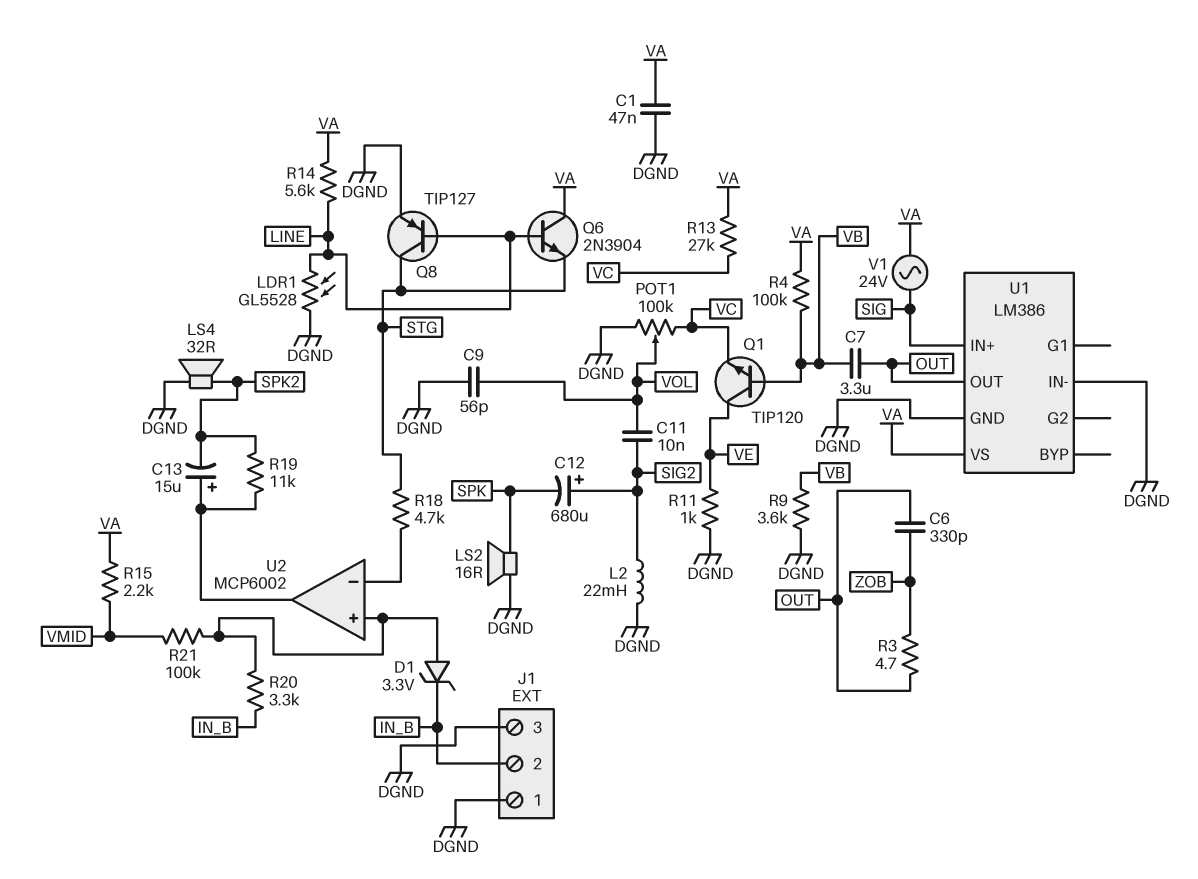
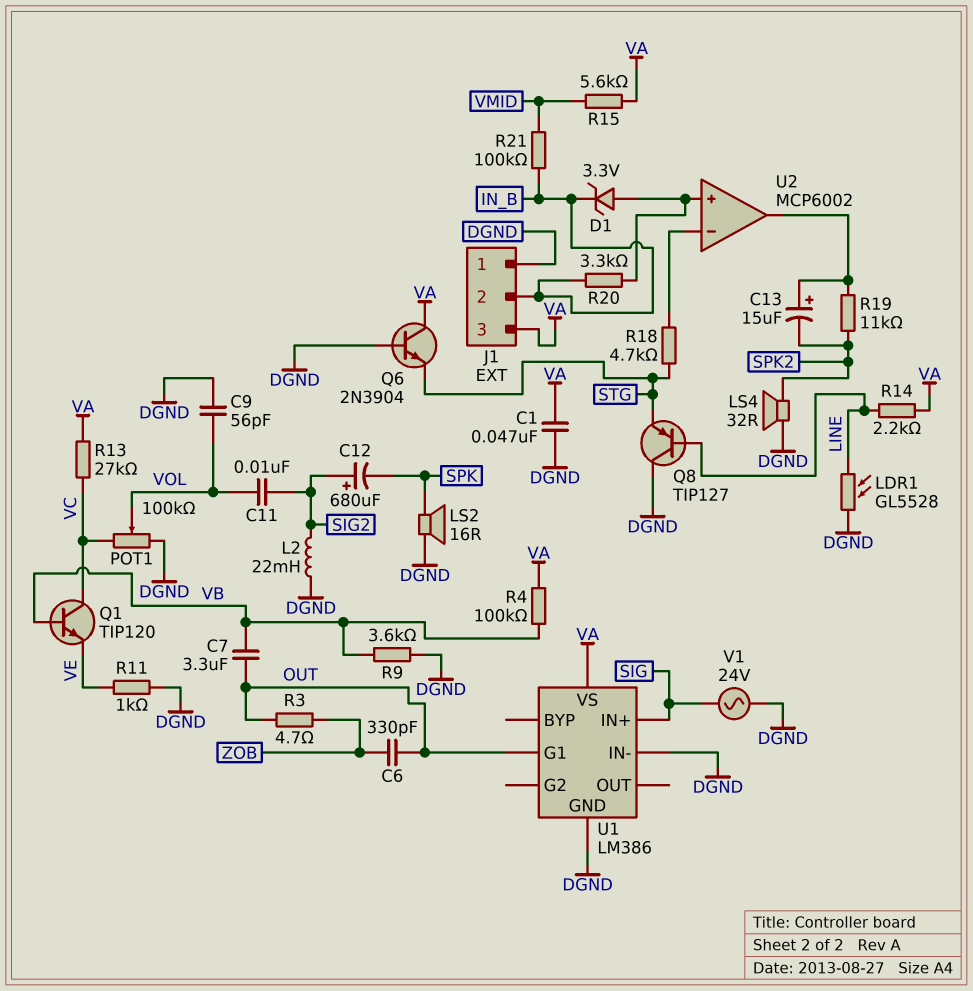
J1 pin 3: DGND -> VA
Q1: NPN TIP120 (B VB, C VE, E VC) -> NPN TIP120 (B VB, C VC, E VE)
Q6: NPN 2N3904 (B LINE, C VA, E STG) -> NPN 2N3904 (B DGND, C VA, E STG)
Q8: PNP TIP127 (B LINE, C STG, E DGND) -> PNP TIP127 (B LINE, C DGND, E STG)
R14: 5.6k (LINE, VA) -> 2.2k (LINE, VA)
R15: 2.2k (VA, VMID) -> 5.6k (VA, VMID)
R21: 100k (U2/in+, VMID) -> 100k (IN_B, VMID)
U1 pin G1: none -> OUT
U1 pin OUT: OUT -> none
V1: AC 24V (SIG, VA) -> AC 24V (DGND, SIG)

